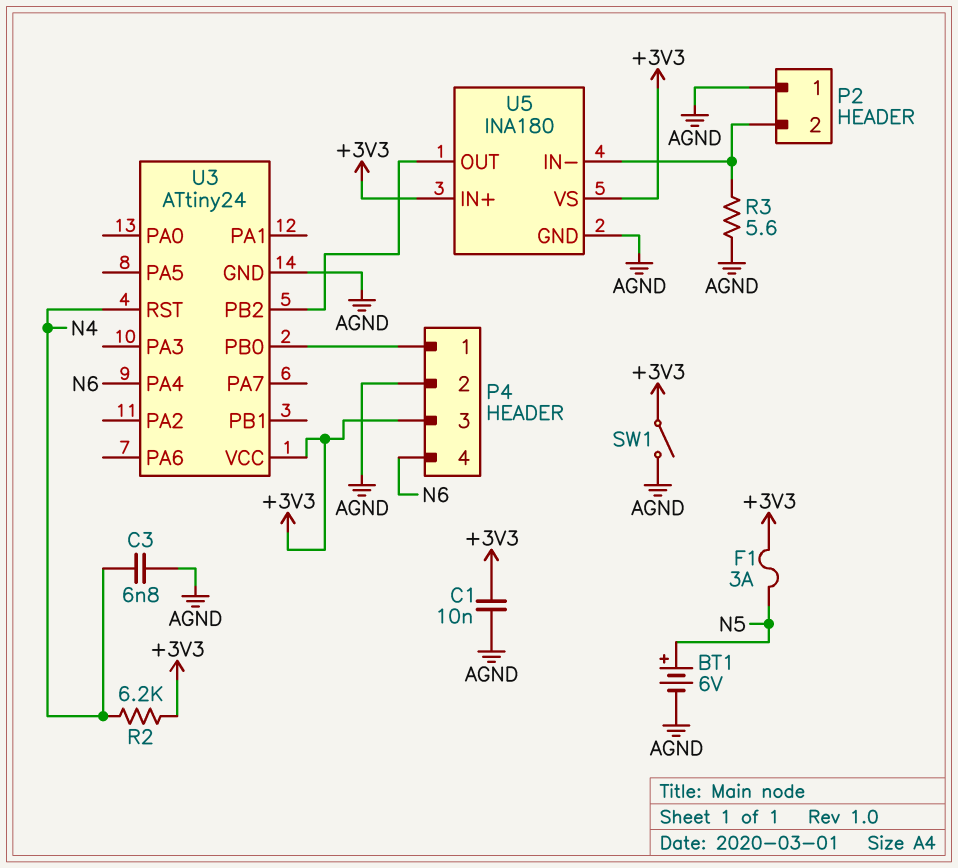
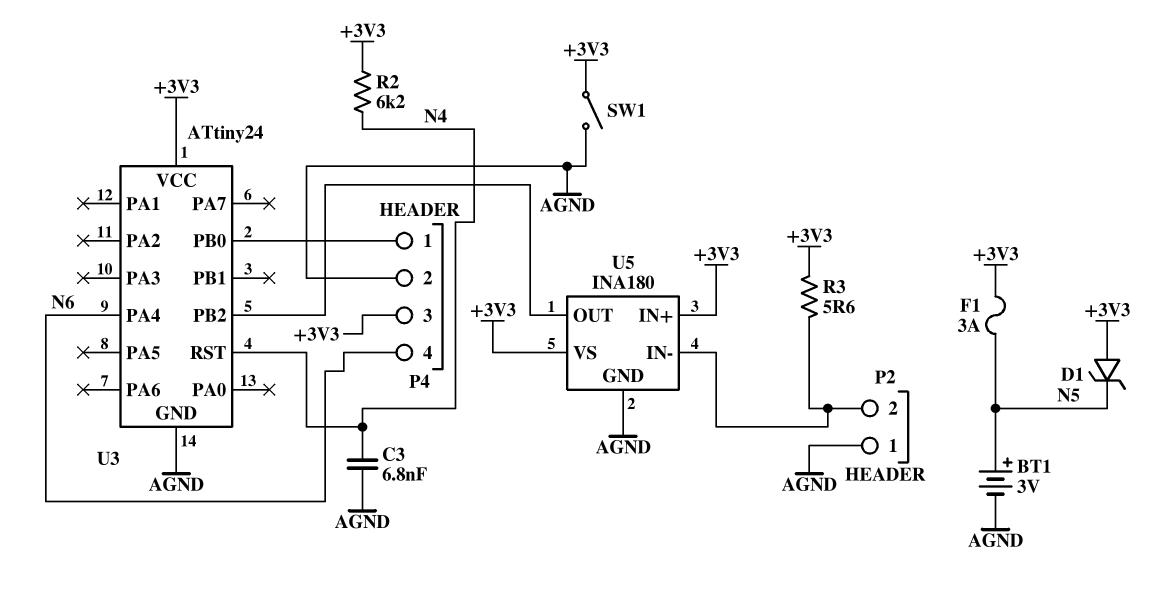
BT1: 6V (plus N5, minus AGND) -> 3V (plus N5, minus AGND)
C1: 10nF (+3V3, AGND) -> none
D1: none -> zener (A +3V3, K N5)
R3: 5.6 (AGND, P2/2) -> 5.6 (+3V3, P2/2)

